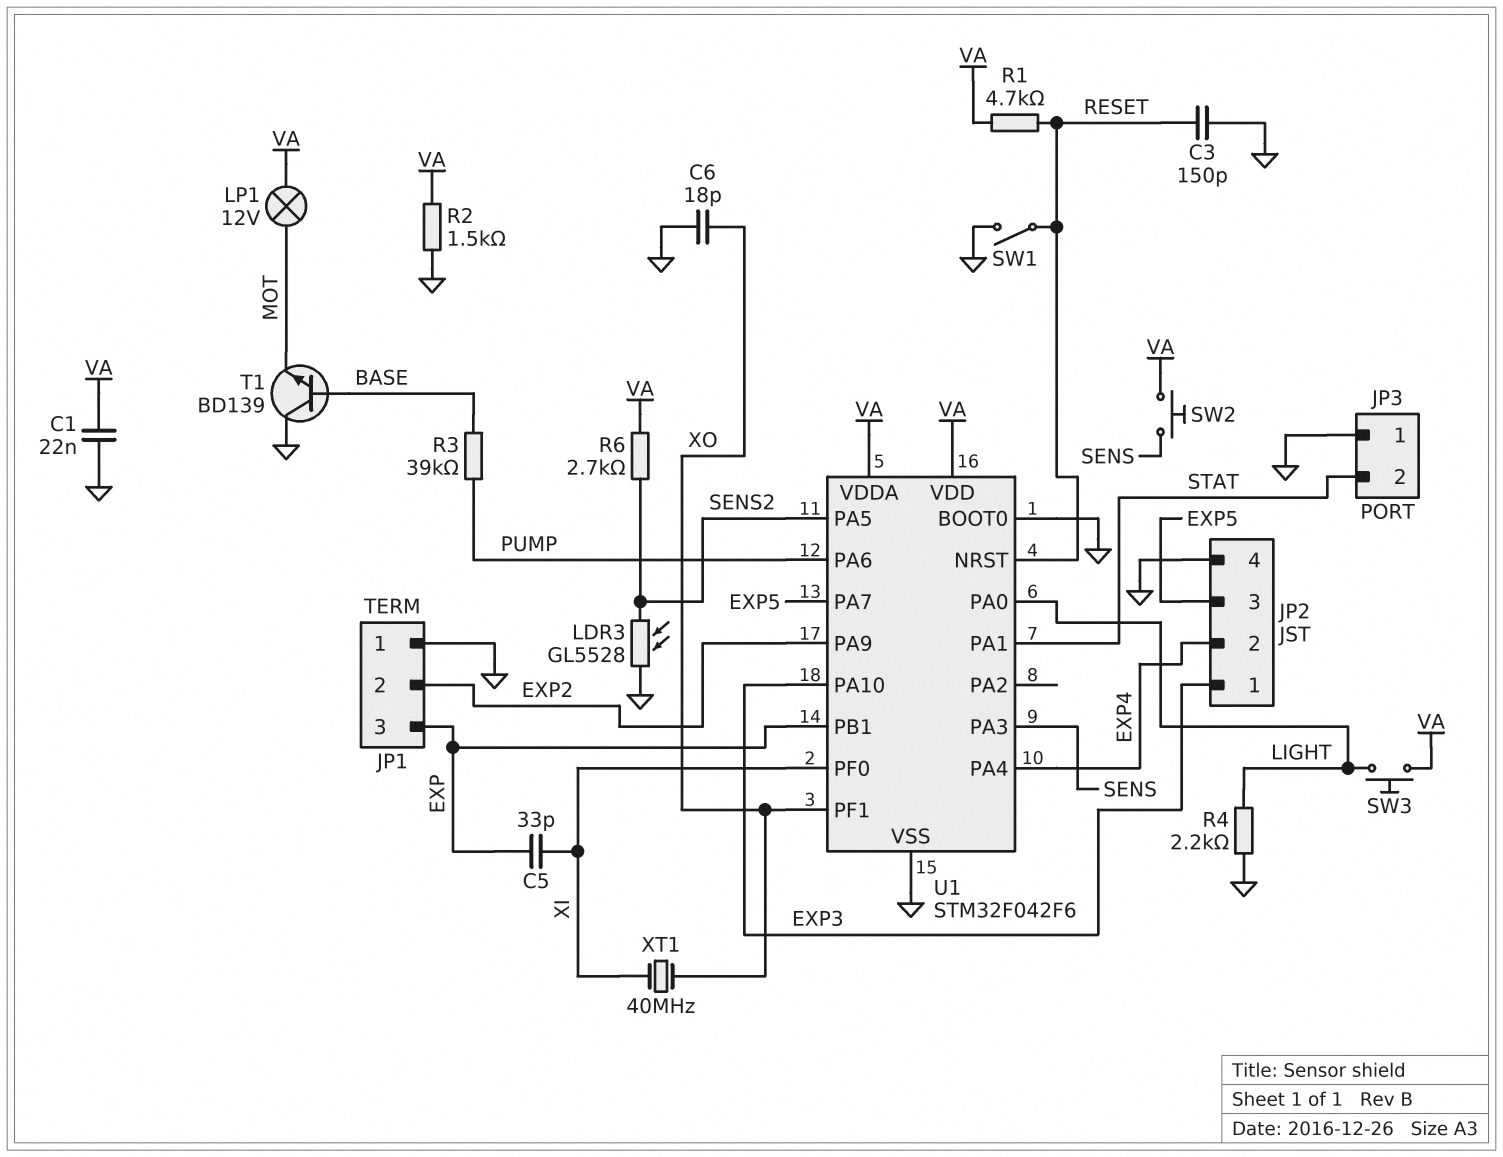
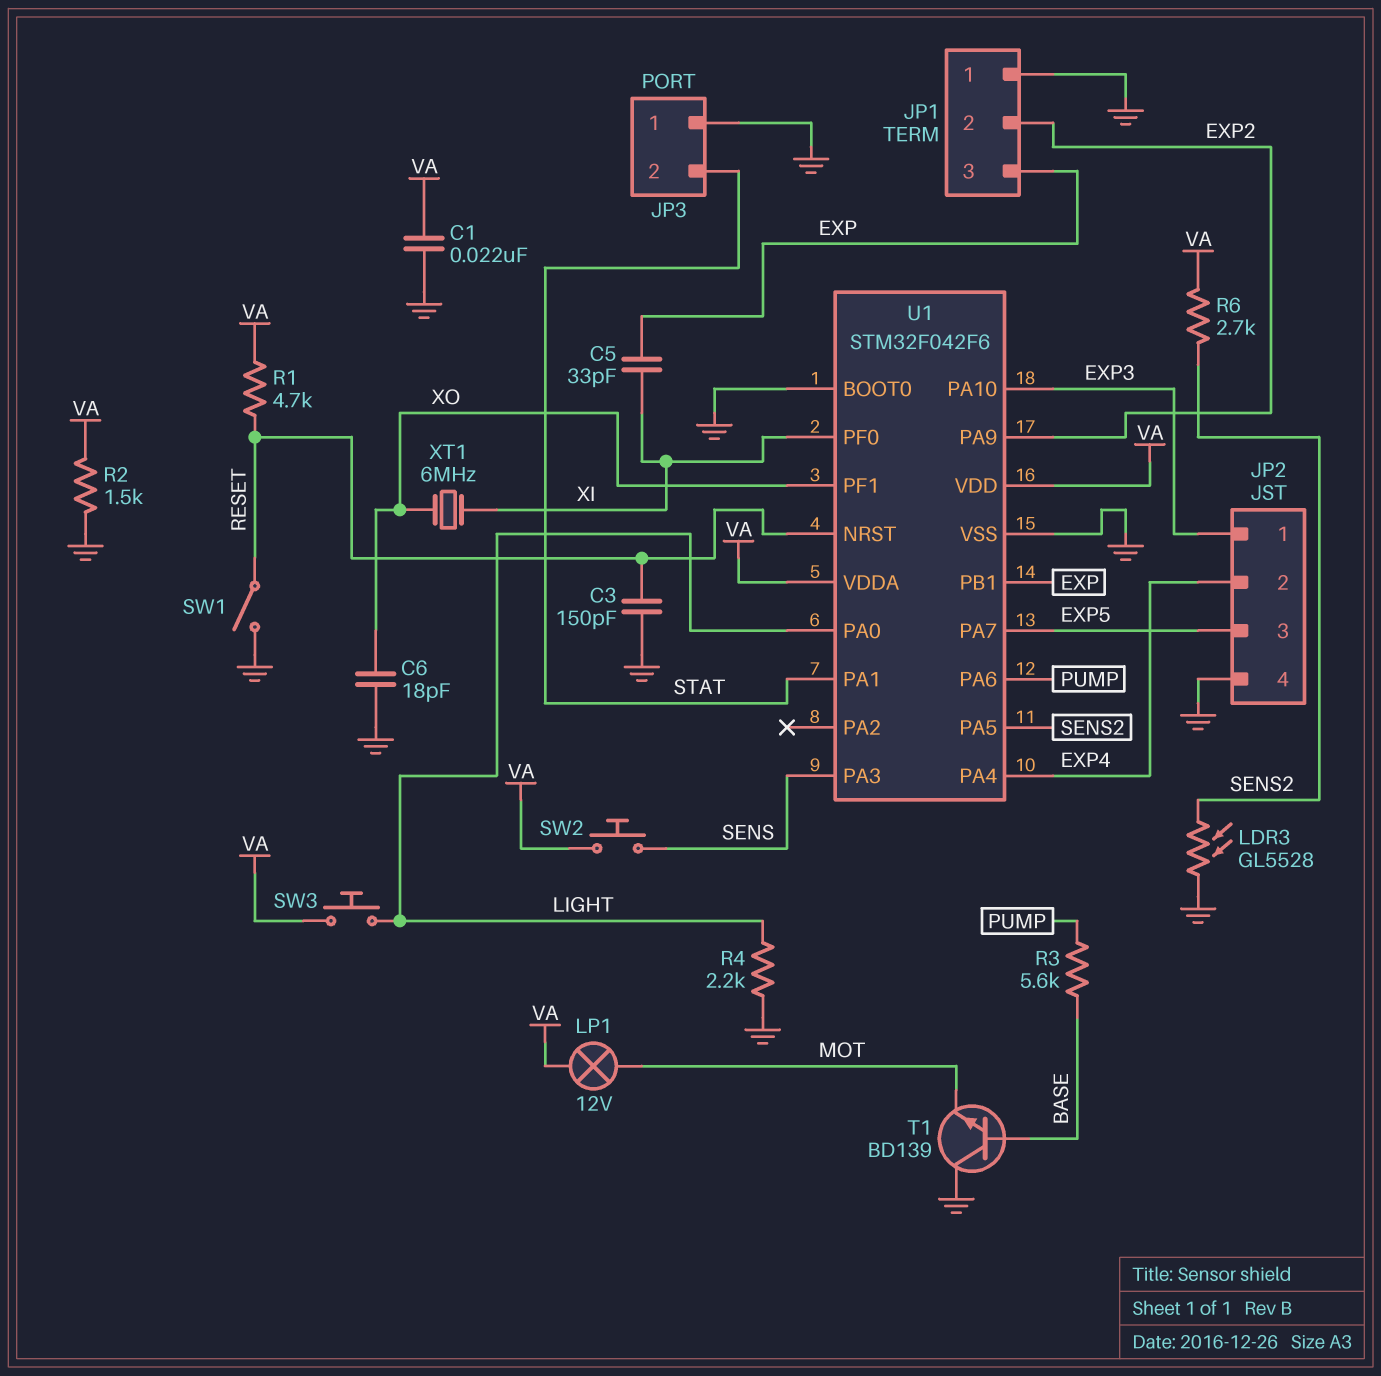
R3: 39k (BASE, PUMP) -> 5.6k (BASE, PUMP)
XT1: 40MHz (XI, XO) -> 6MHz (XI, XO)

